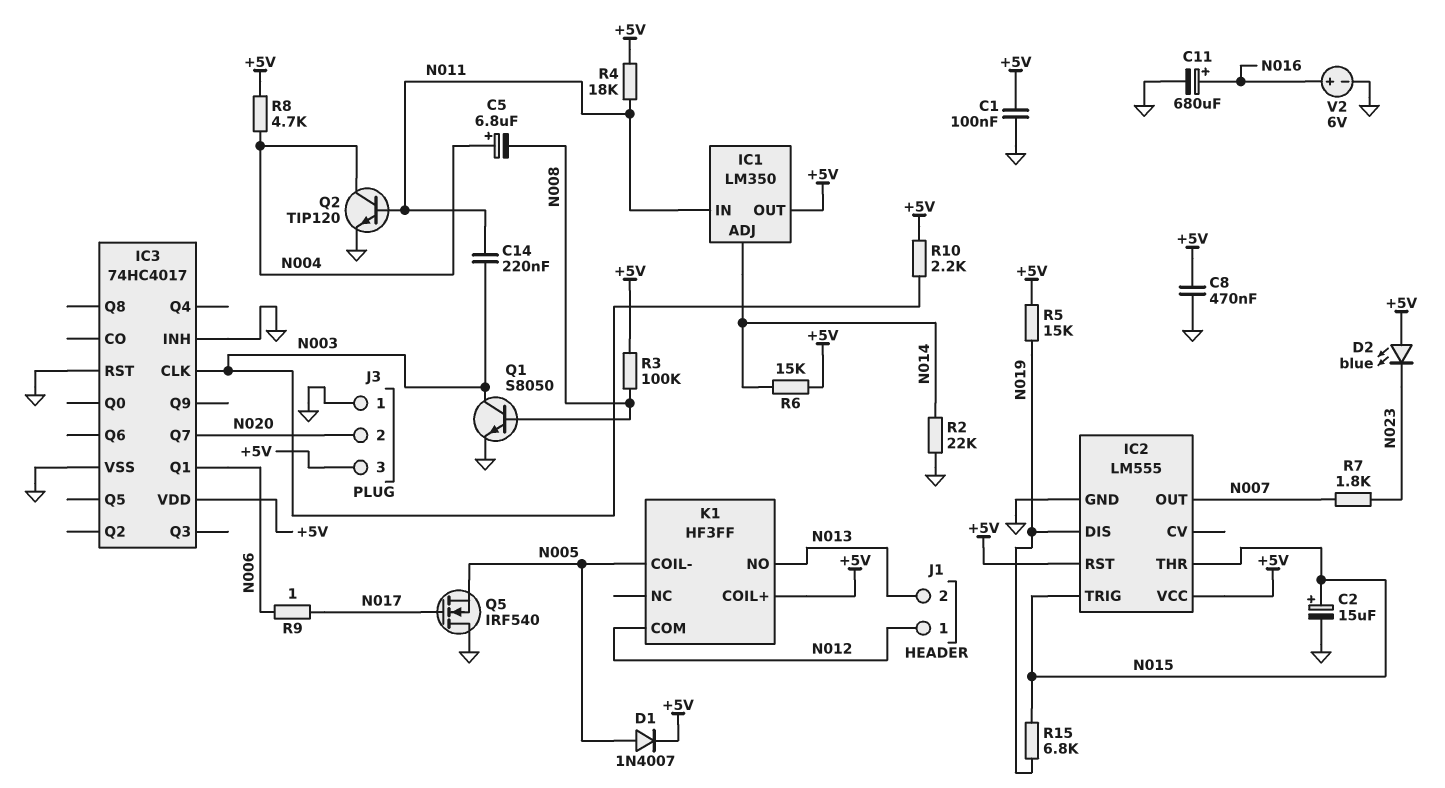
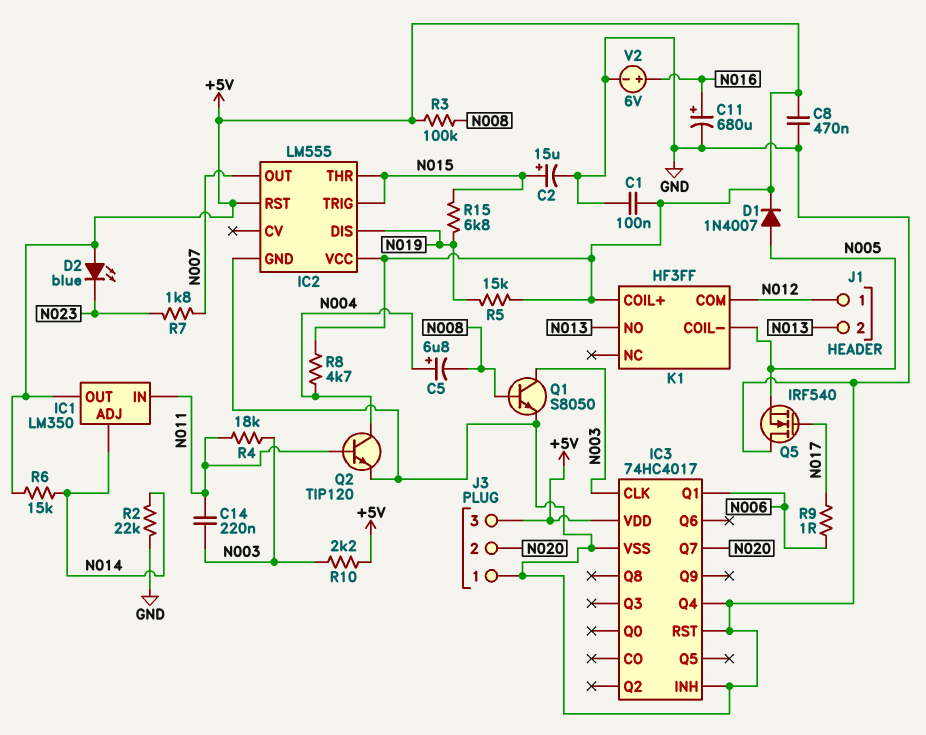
IC3 pin Q4: none -> GND
R4: 18k (+5V, N011) -> 18k (N003, N011)

